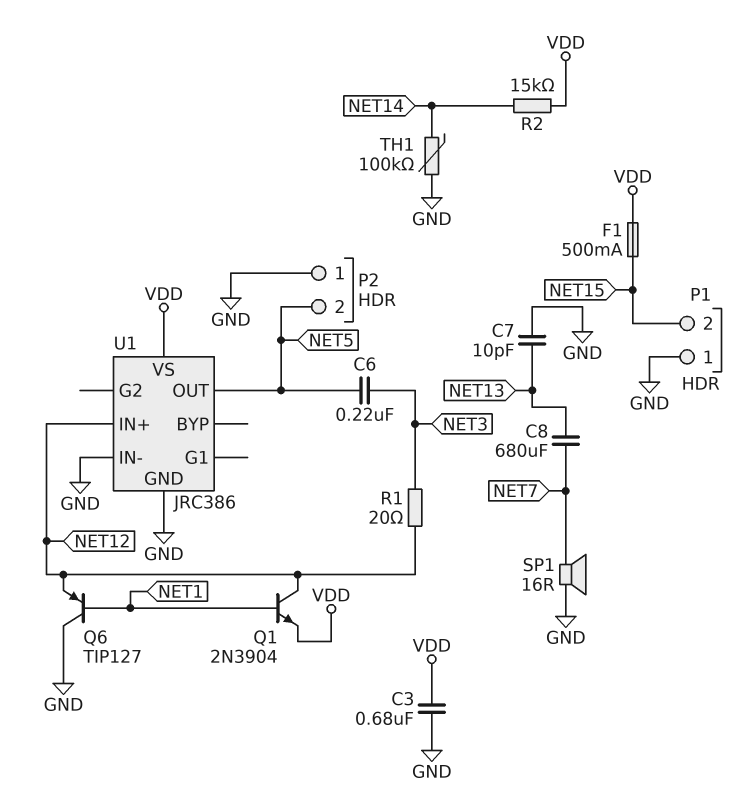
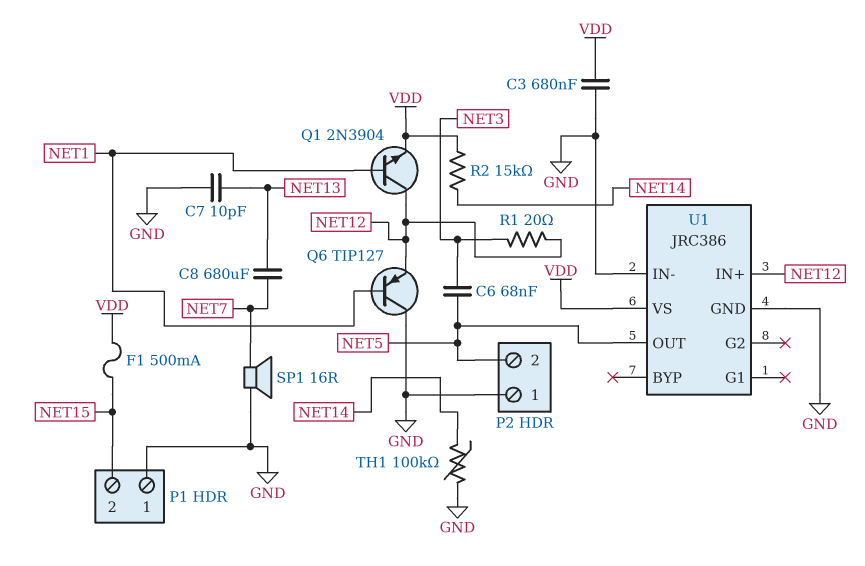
C6: 220nF (NET3, NET5) -> 68nF (NET3, NET5)

